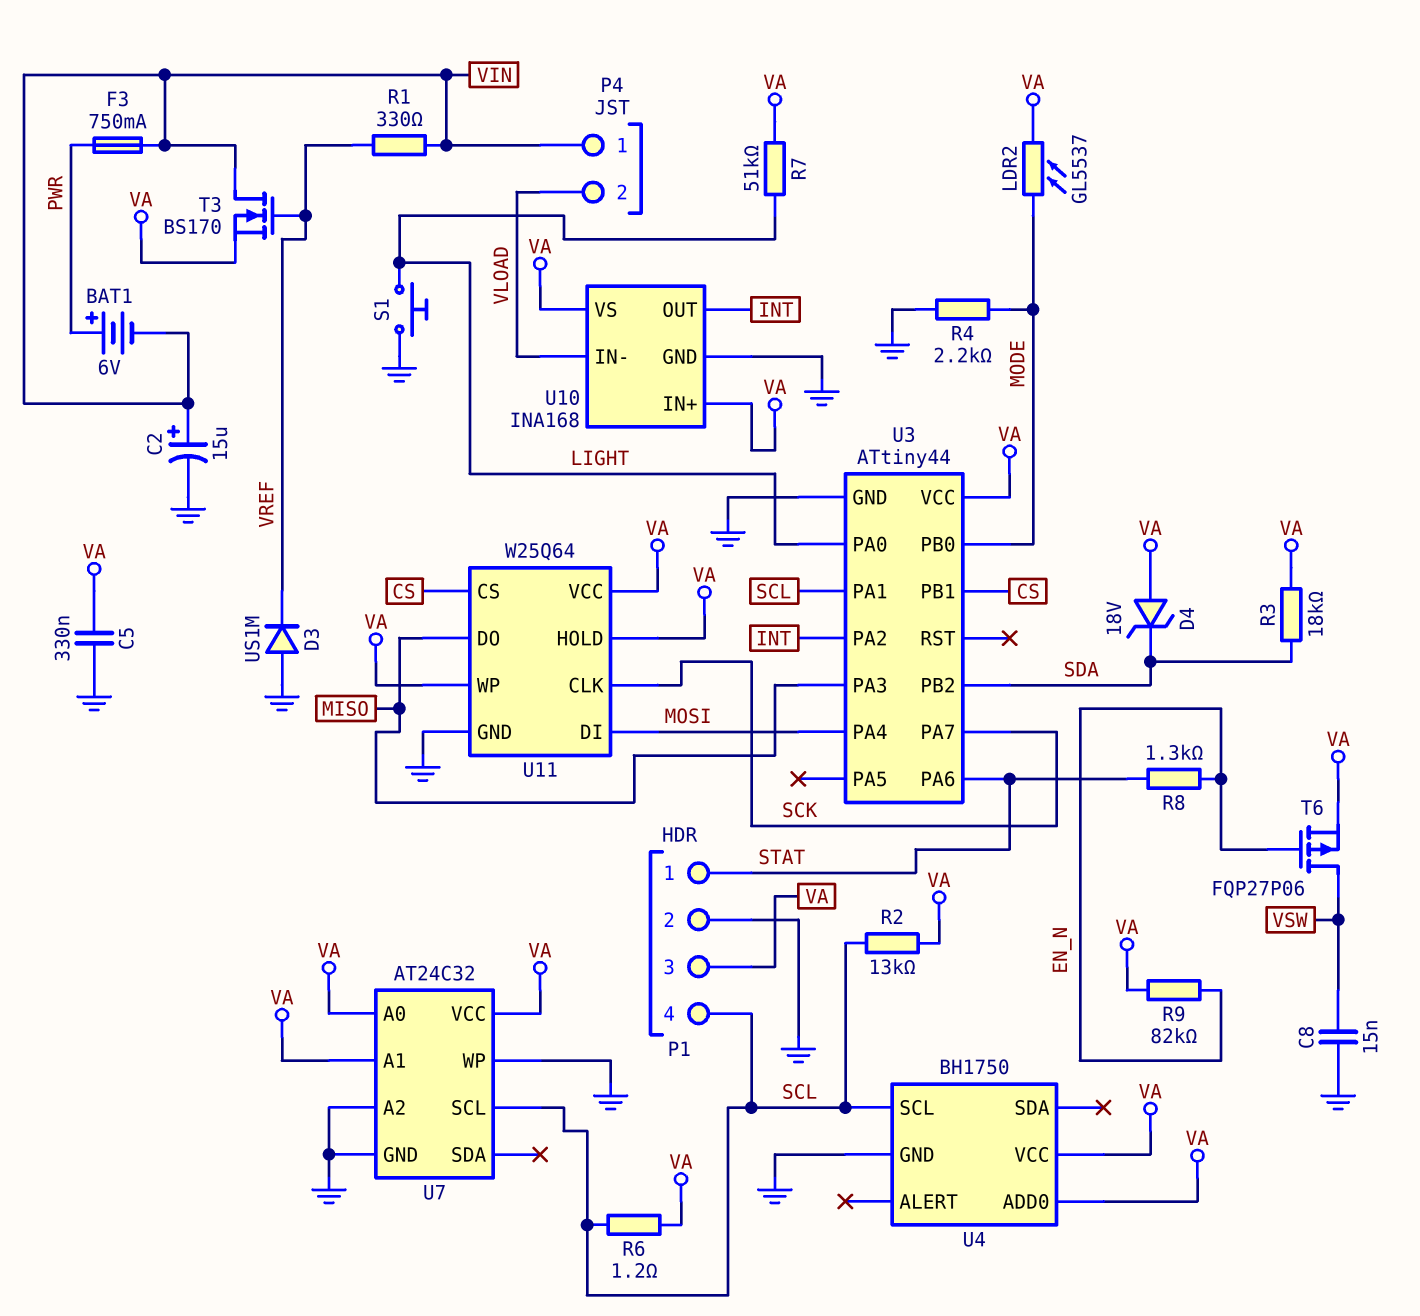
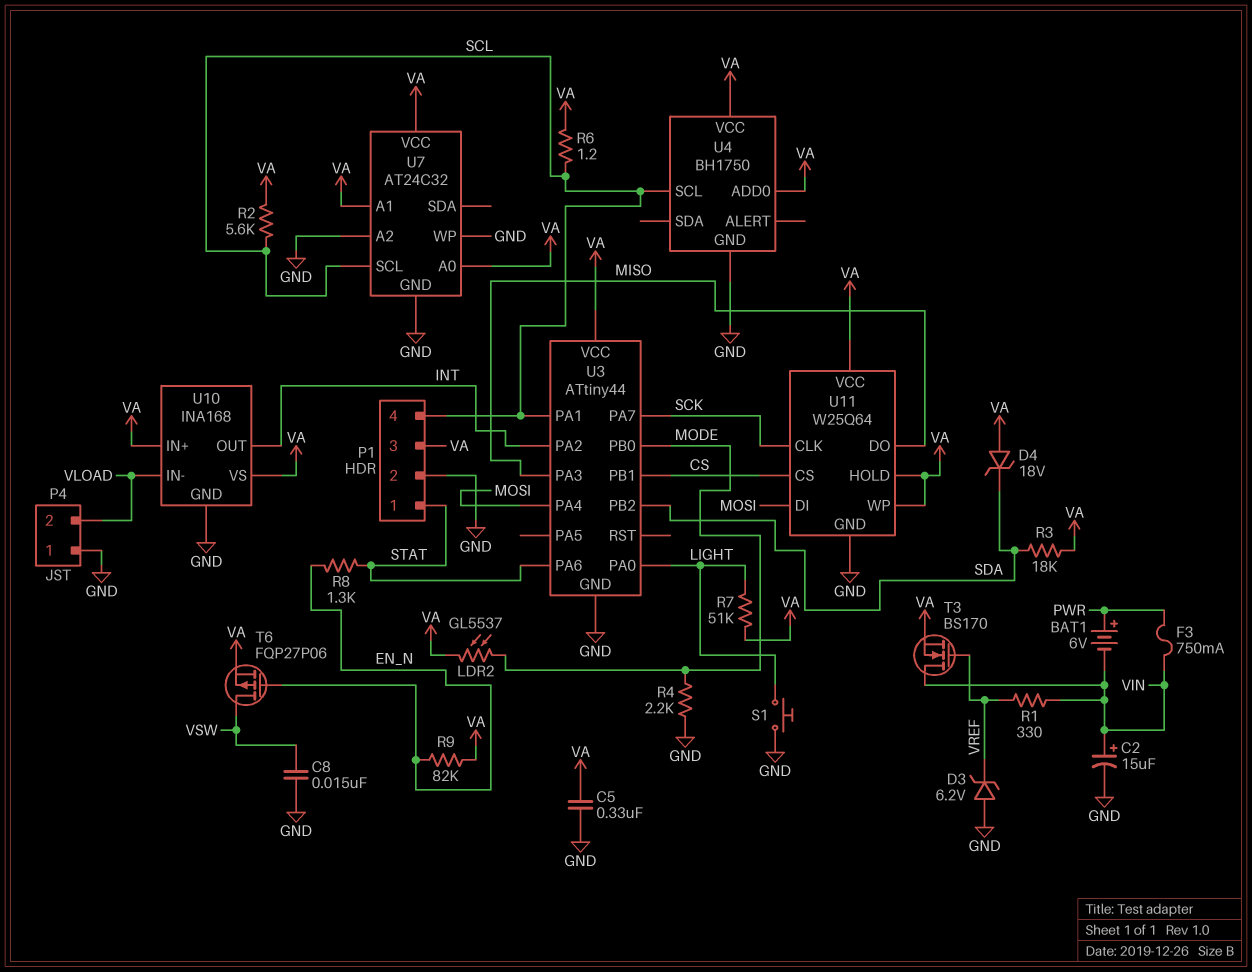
D3: diode US1M (A GND, K VREF) -> zener 6.2V (A GND, K VREF)
P4 pin 1: VIN -> GND
R2: 13k (SCL, VA) -> 5.6k (SCL, VA)

